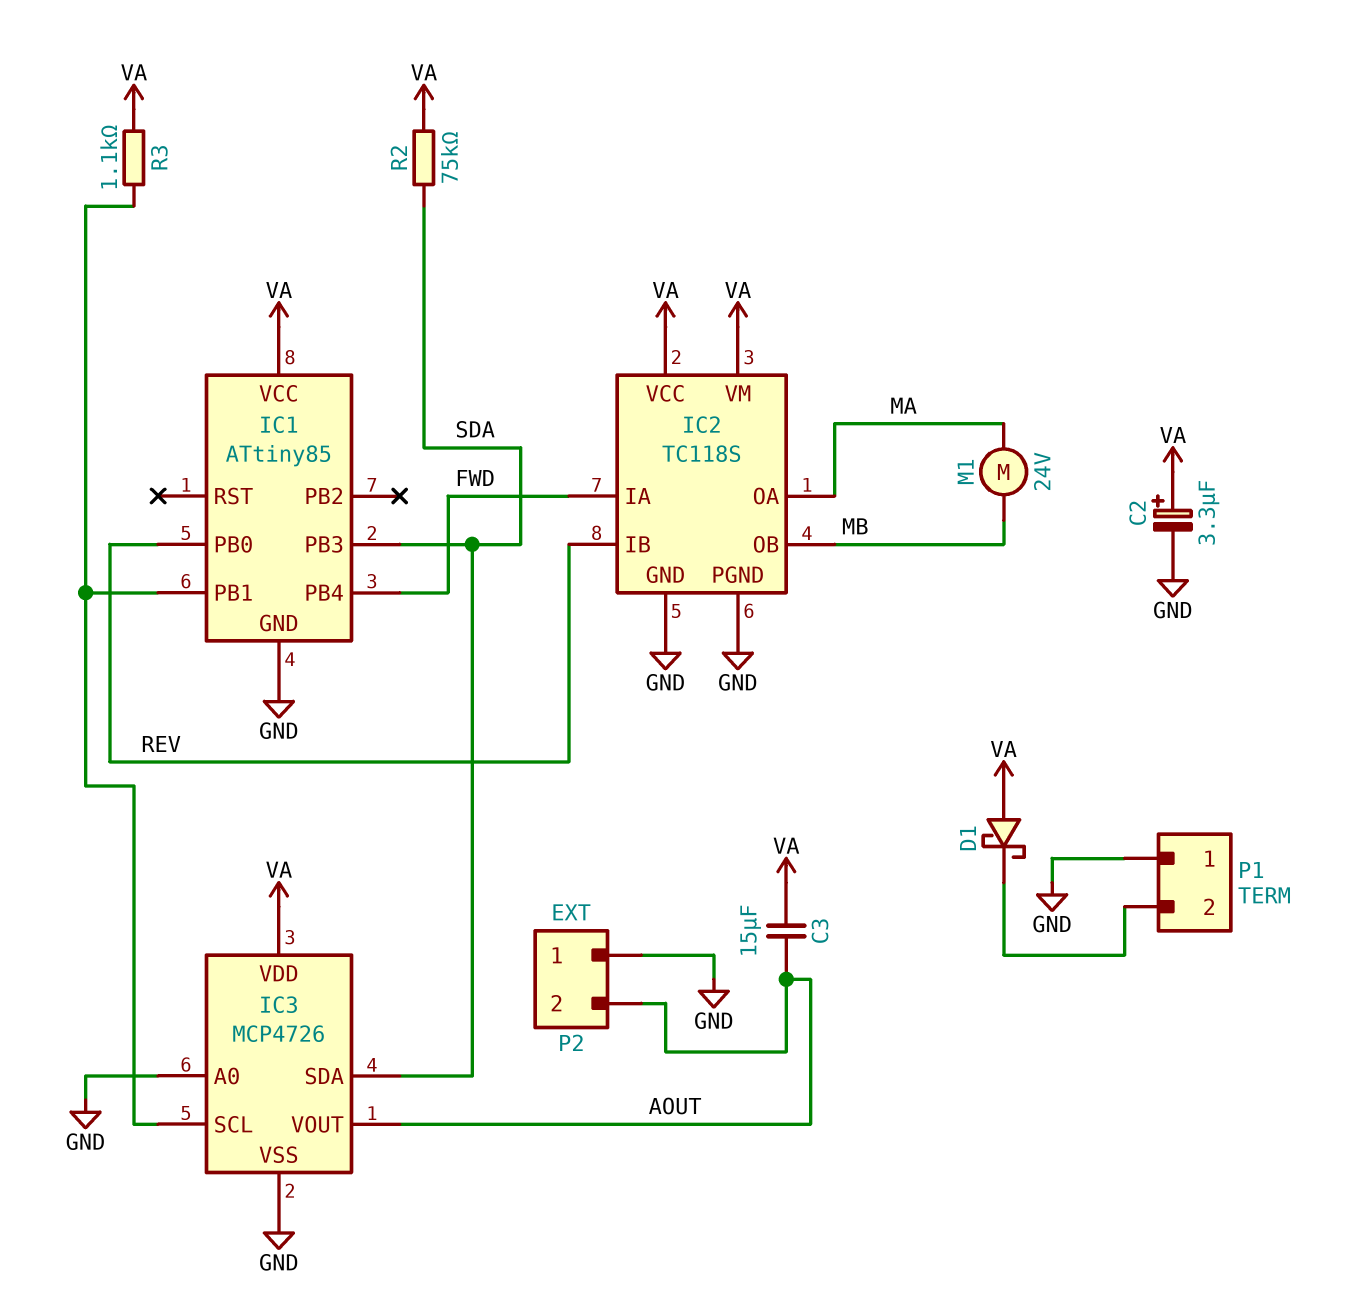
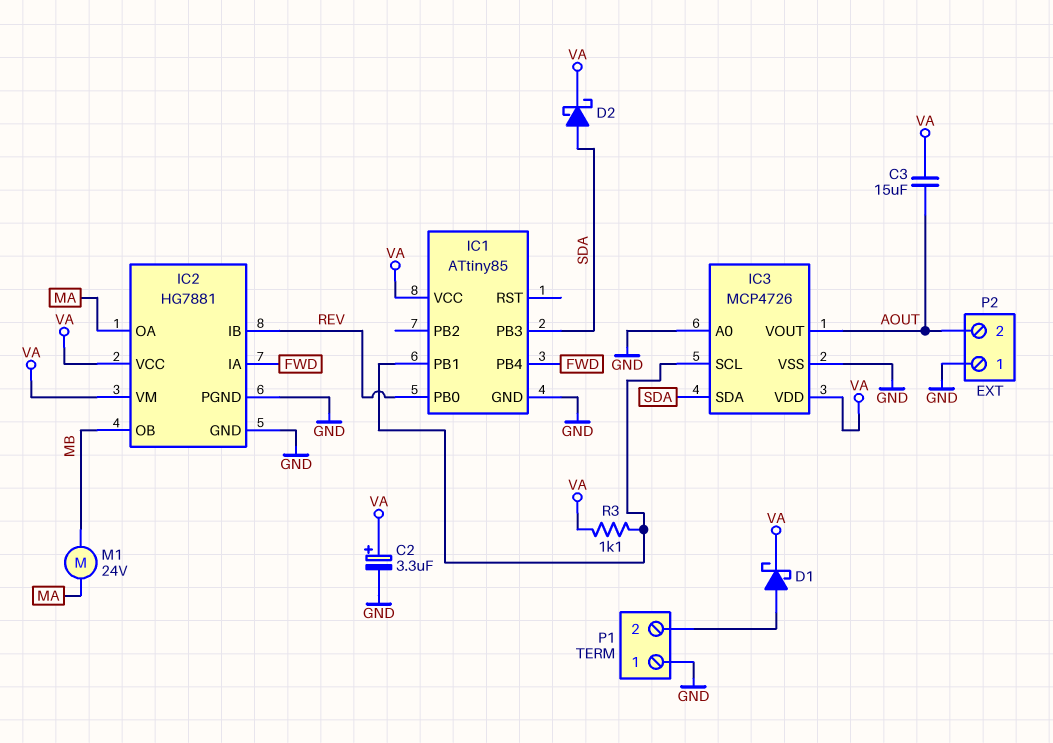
D1: schottky (A VA, K P1/2) -> schottky (A P1/2, K VA)
D2: none -> schottky (A SDA, K VA)
IC2: TC118S -> HG7881
R2: 75k (SDA, VA) -> none

